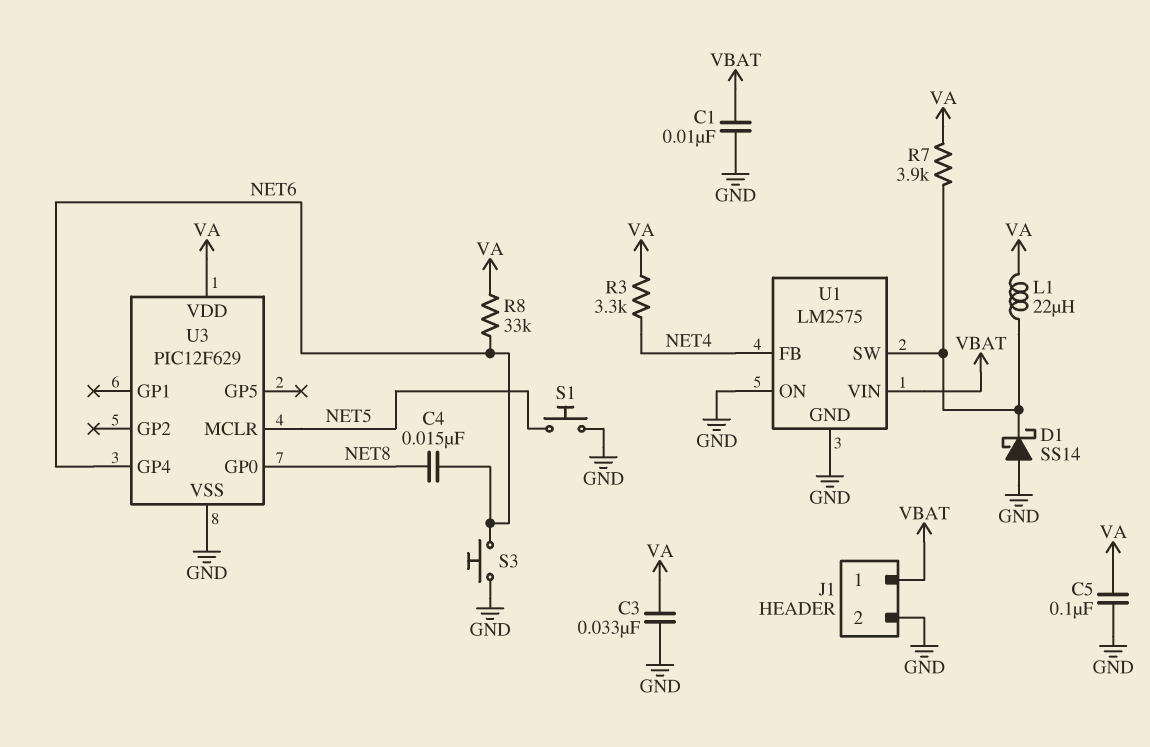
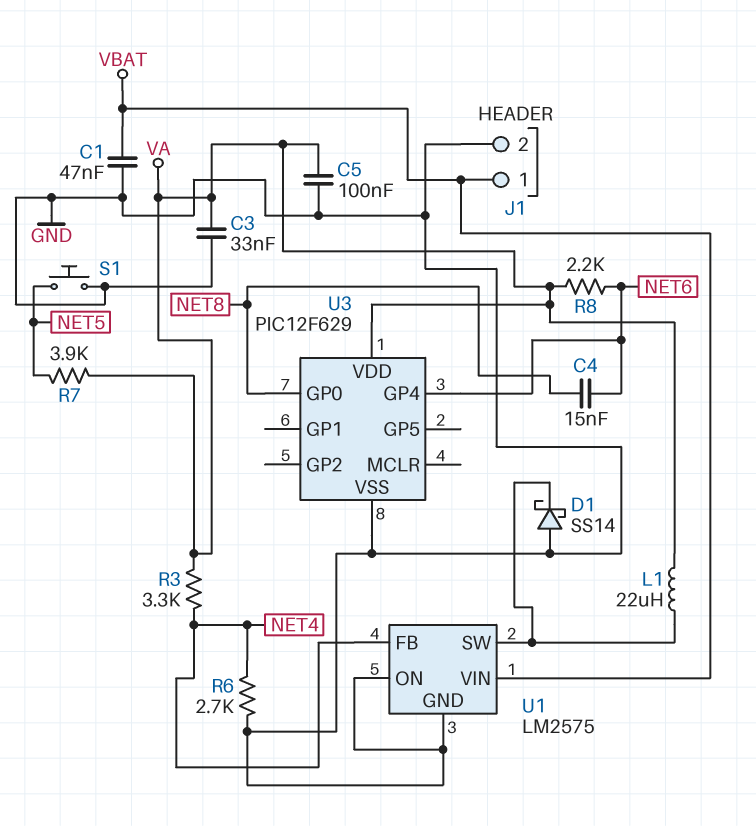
C1: 10nF (GND, VBAT) -> 47nF (GND, VBAT)
R6: none -> 2.7k (GND, NET4)
R7: 3.9k (U1/SW, VA) -> 3.9k (NET5, VA)
R8: 33k (NET6, VA) -> 2.2k (NET6, VA)
S3: button (GND, NET6) -> none
U3 pin MCLR: NET5 -> none

